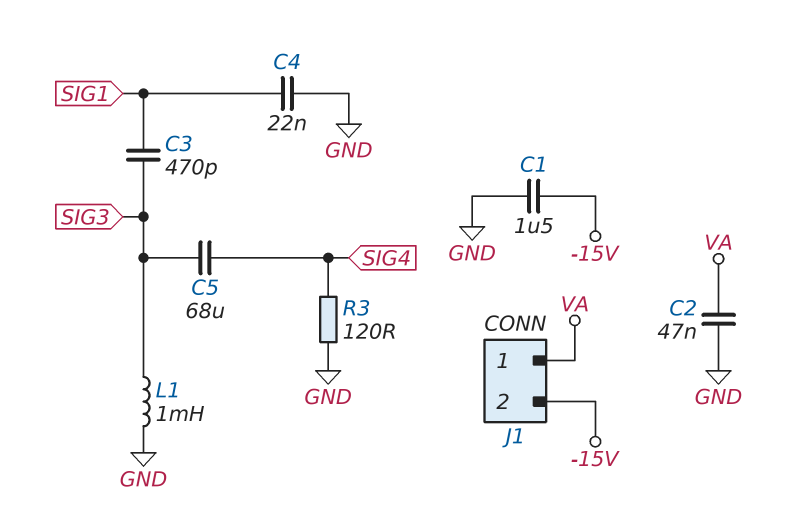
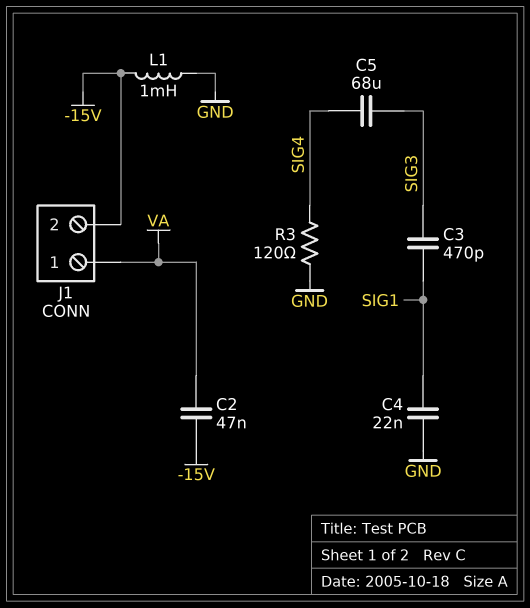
C1: 1.5uF (-15V, GND) -> none
C2: 47nF (GND, VA) -> 47nF (-15V, VA)
L1: 1mH (GND, SIG3) -> 1mH (-15V, GND)

